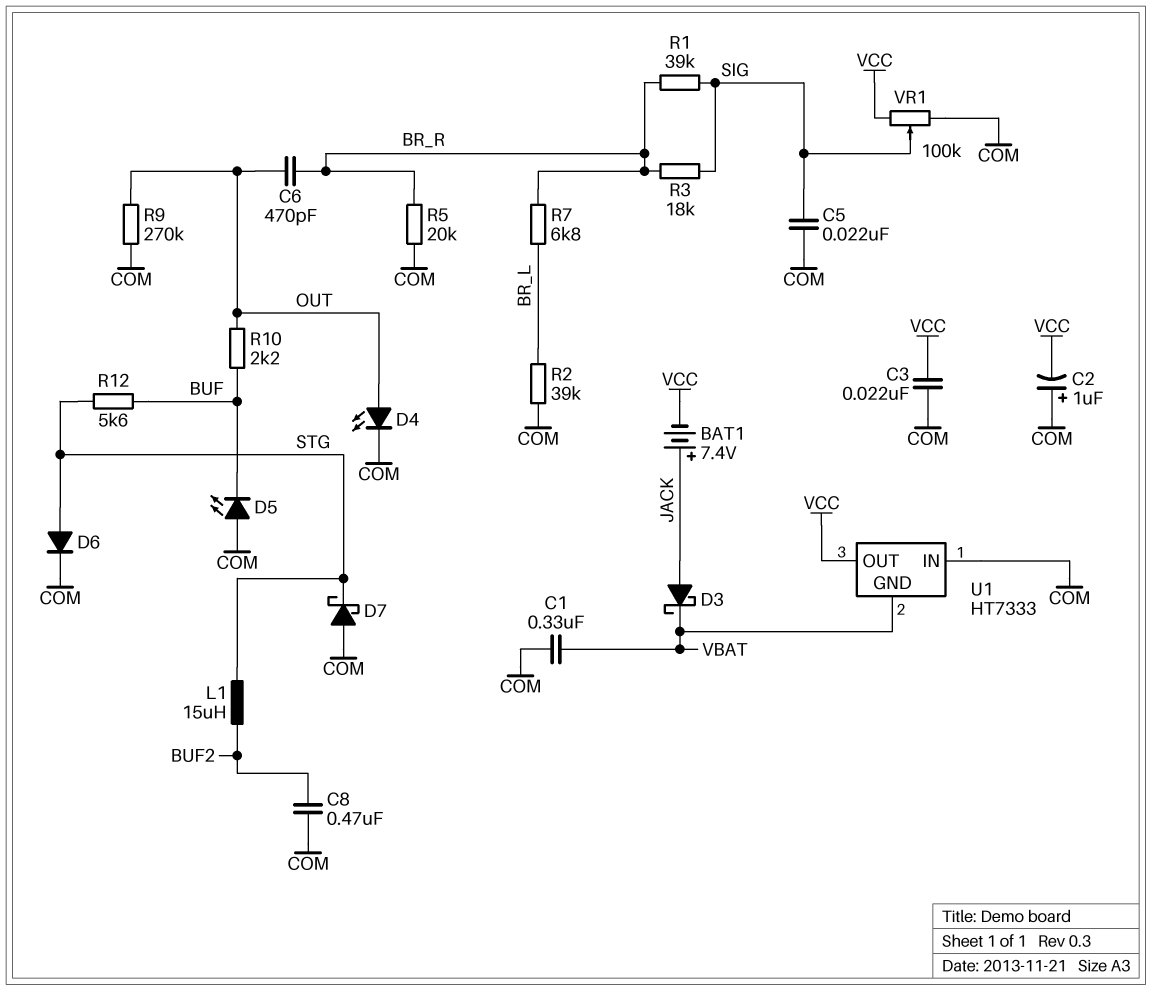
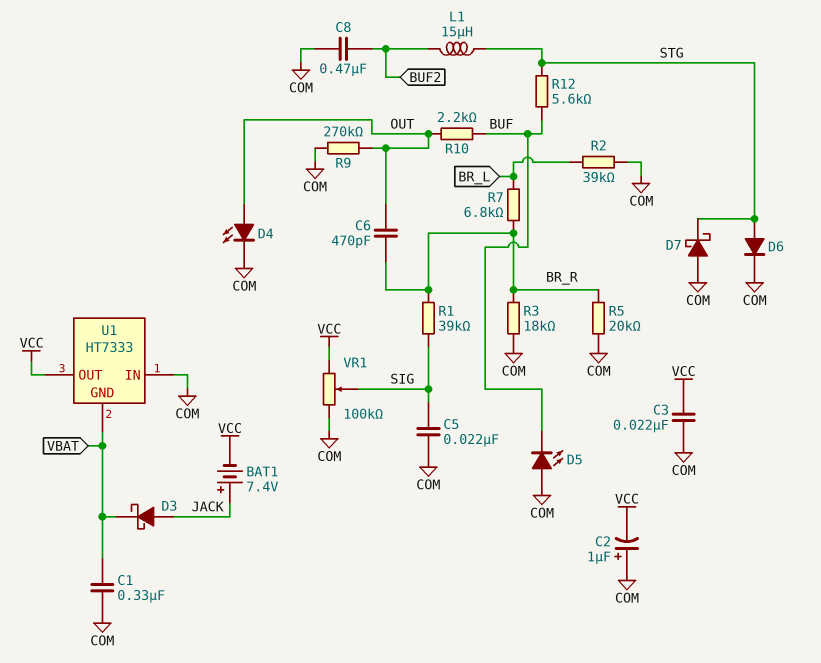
R3: 18k (BR_R, SIG) -> 18k (BR_R, COM)

